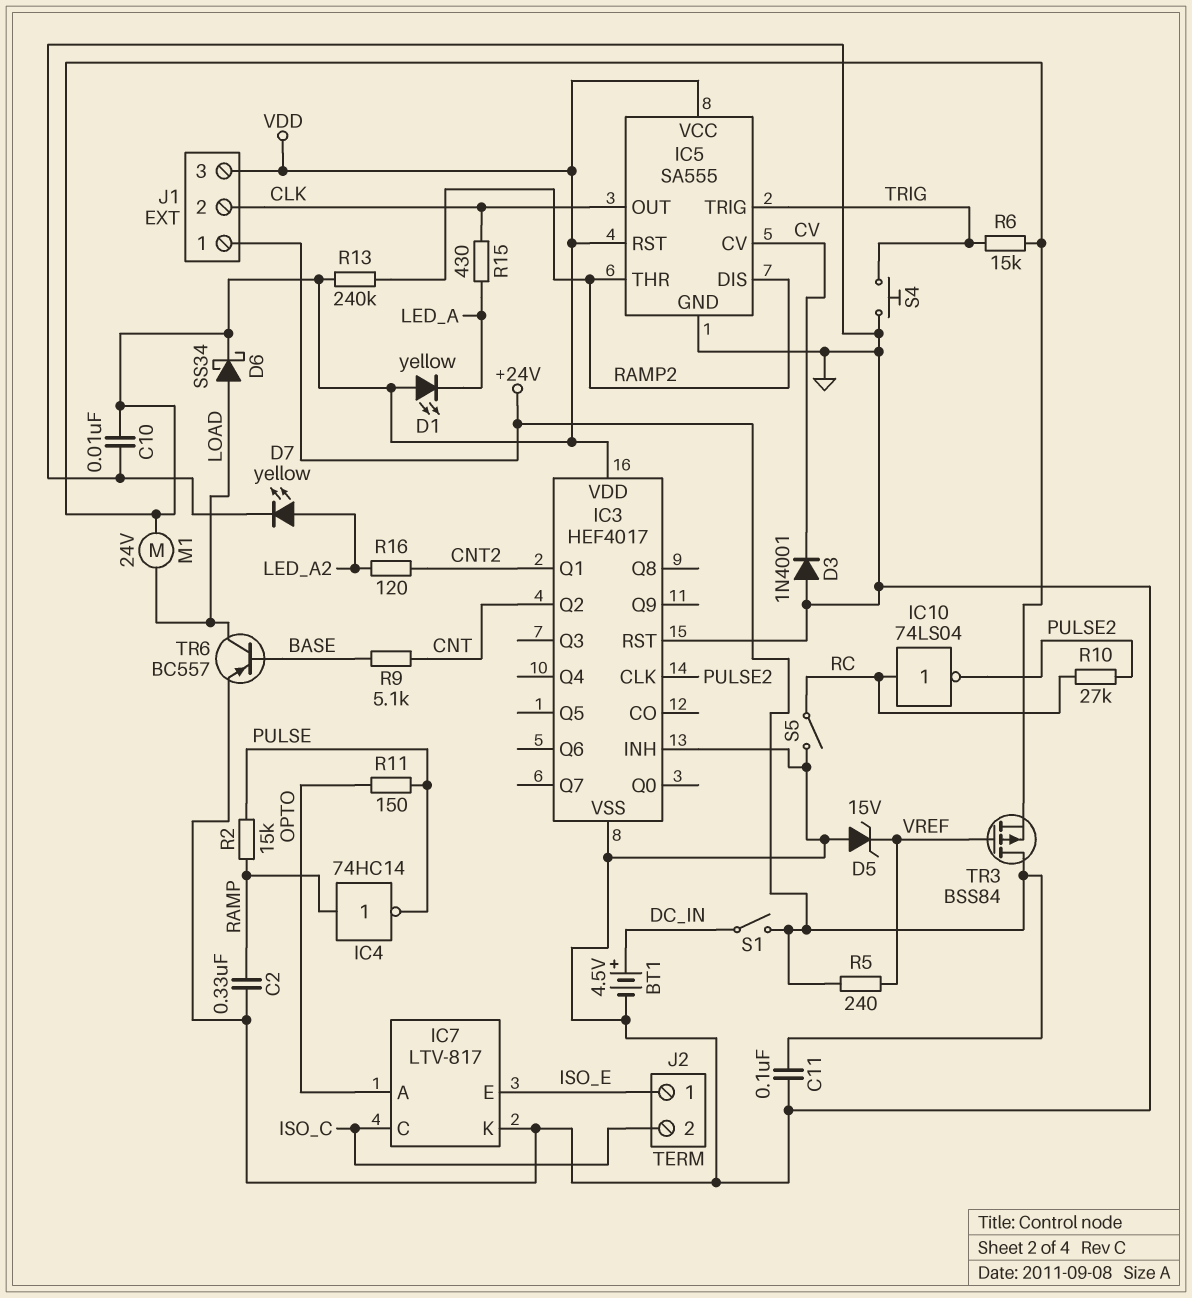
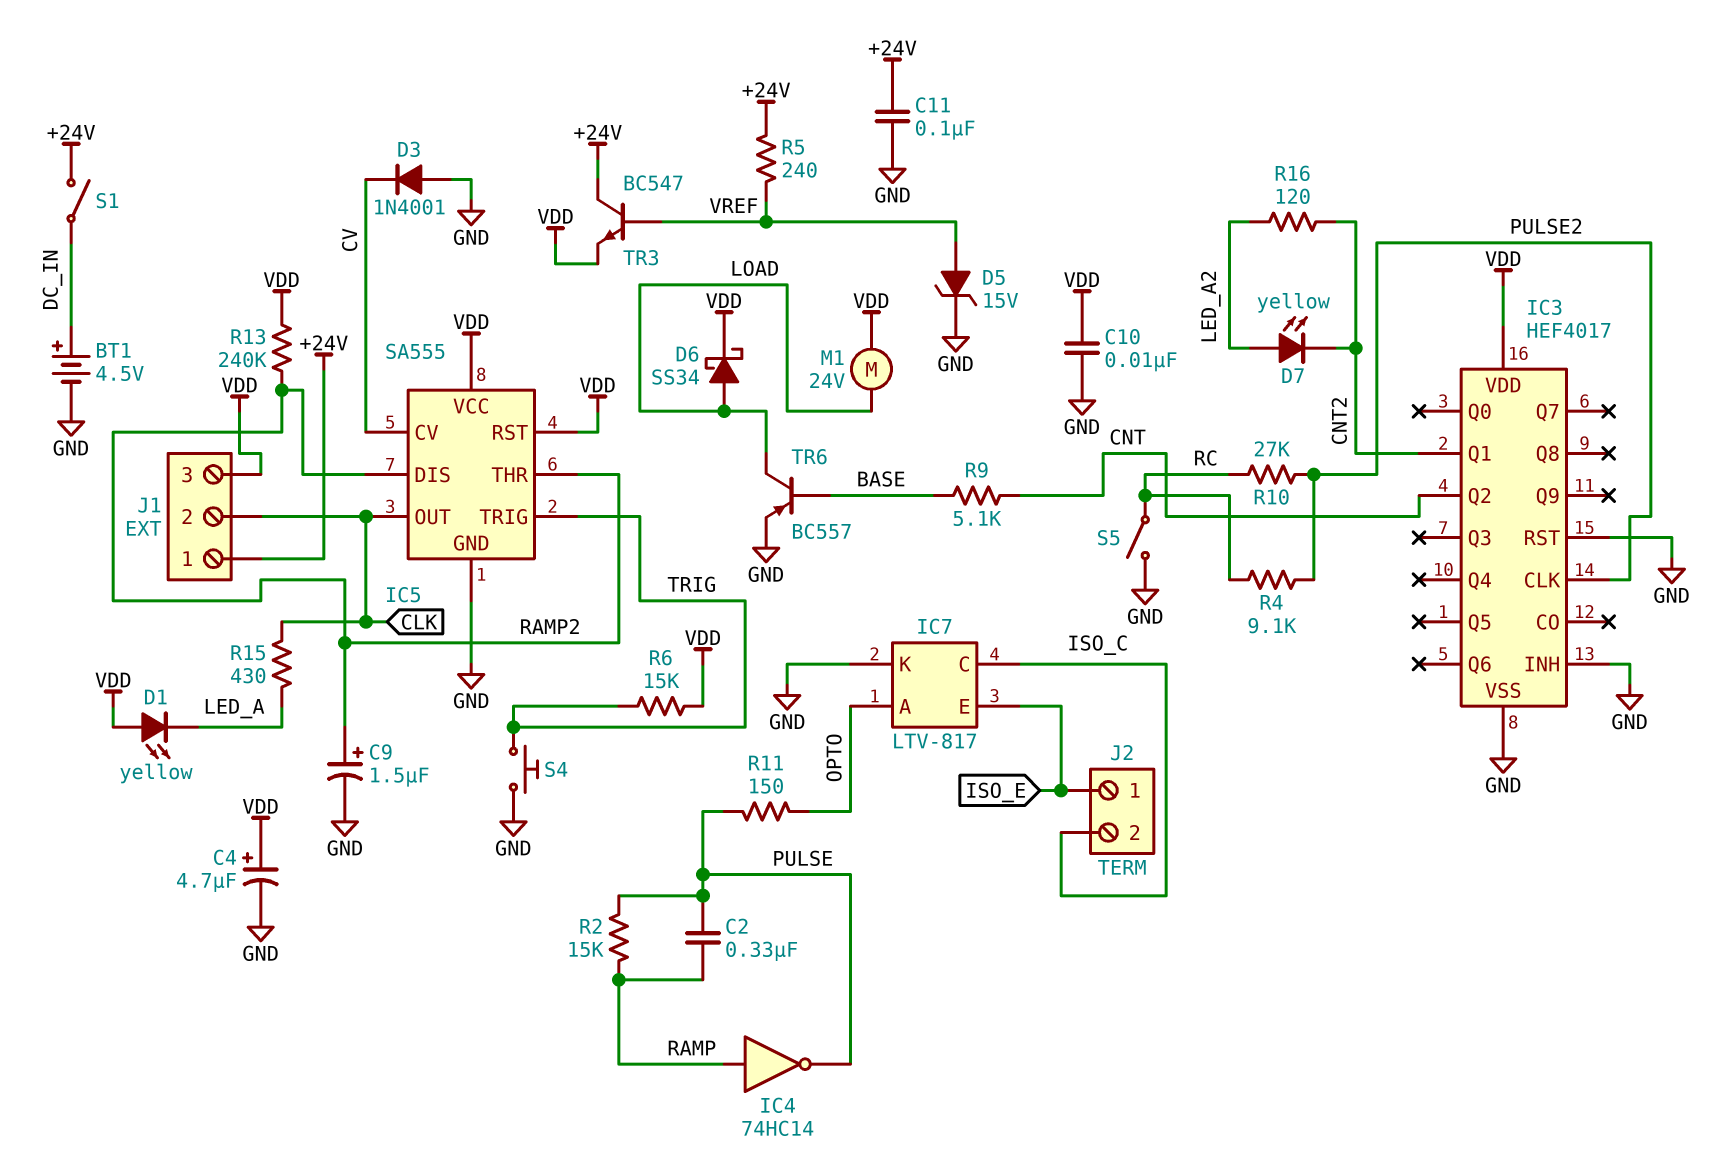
C2: 330nF (GND, RAMP) -> 330nF (PULSE, RAMP)
C4: none -> 4.7uF (plus VDD, minus GND)
C9: none -> 1.5uF (plus RAMP2, minus GND)
D5: zener 15V (A GND, K VREF) -> zener 15V (A VREF, K GND)
D7: LED yellow (A LED_A2, K GND) -> LED yellow (A LED_A2, K CNT2)
IC10: NOT 74LS04 (in RC, out PULSE2) -> none
R4: none -> 9.1k (PULSE2, RC)
TR3: PMOS BSS84 (G VREF, D +24V, S VDD) -> NPN BC547 (B VREF, C +24V, E VDD)

